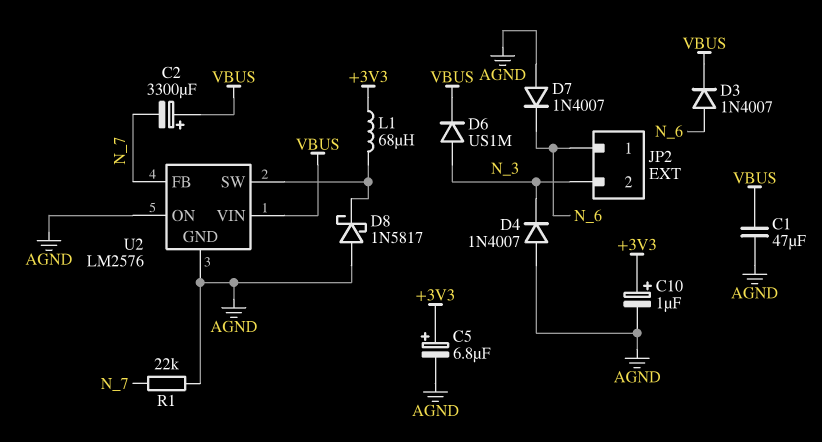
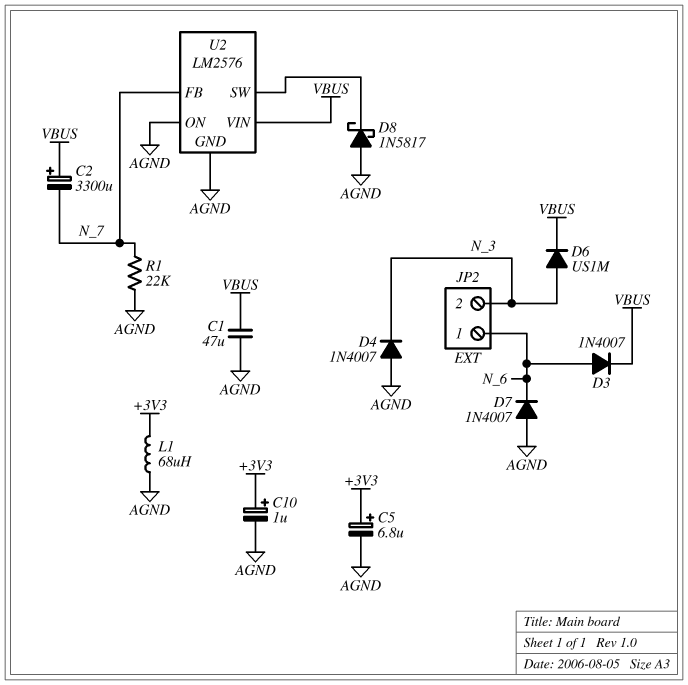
L1: 68uH (+3V3, U2/SW) -> 68uH (+3V3, AGND)

